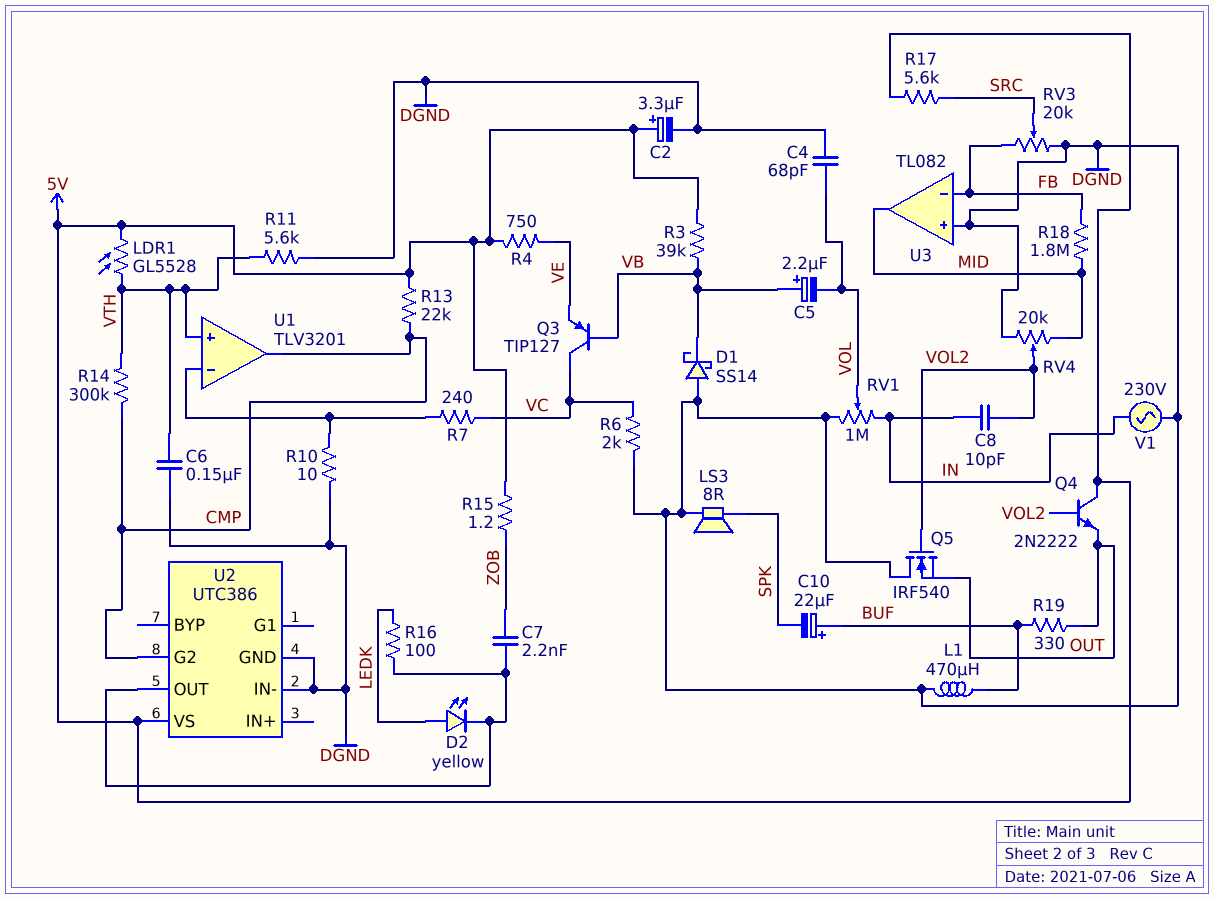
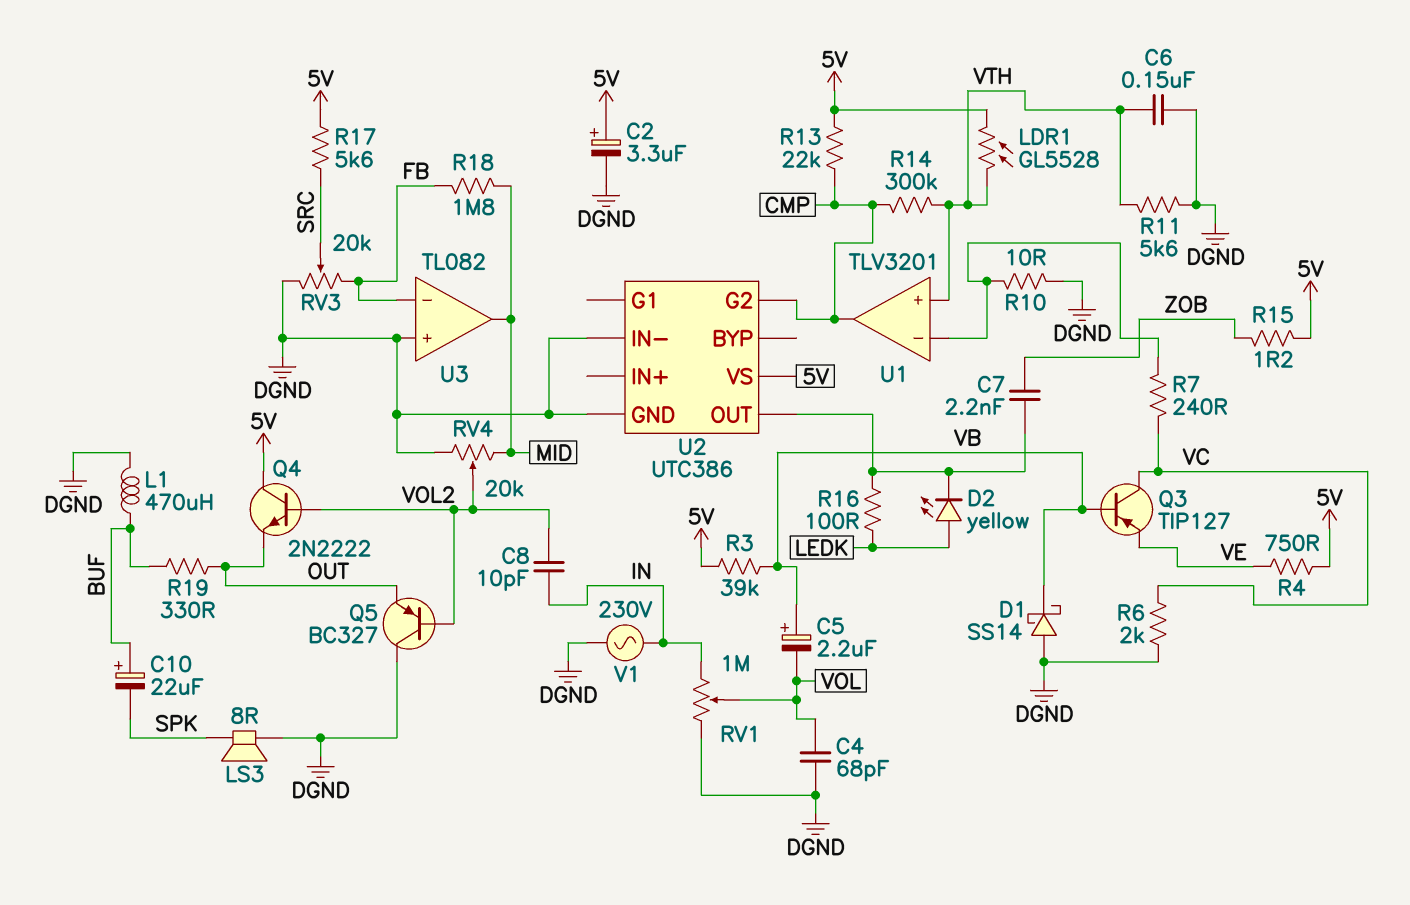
Q5: NMOS IRF540 (G VOL2, D DGND, S OUT) -> PNP BC327 (B VOL2, C DGND, E OUT)

